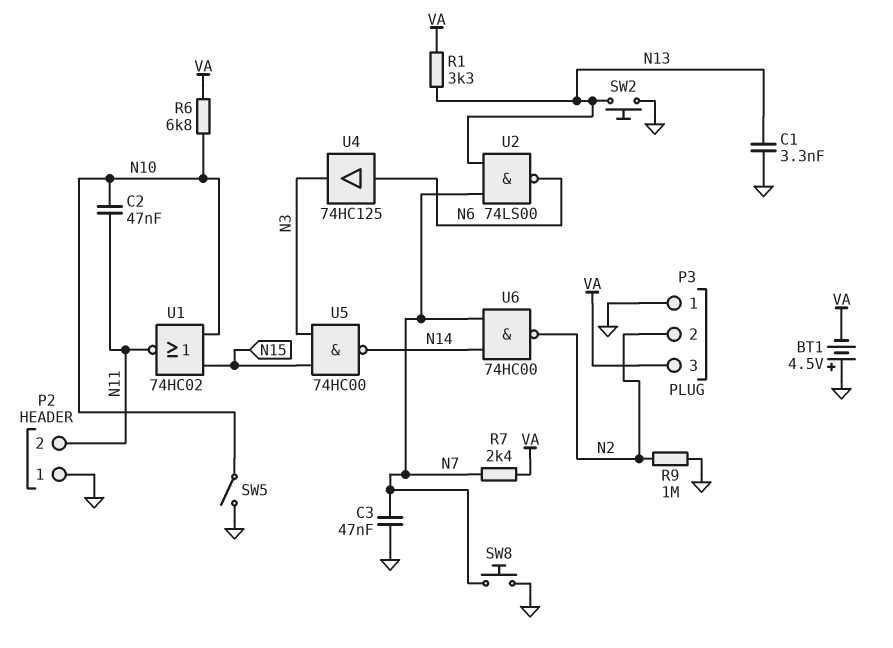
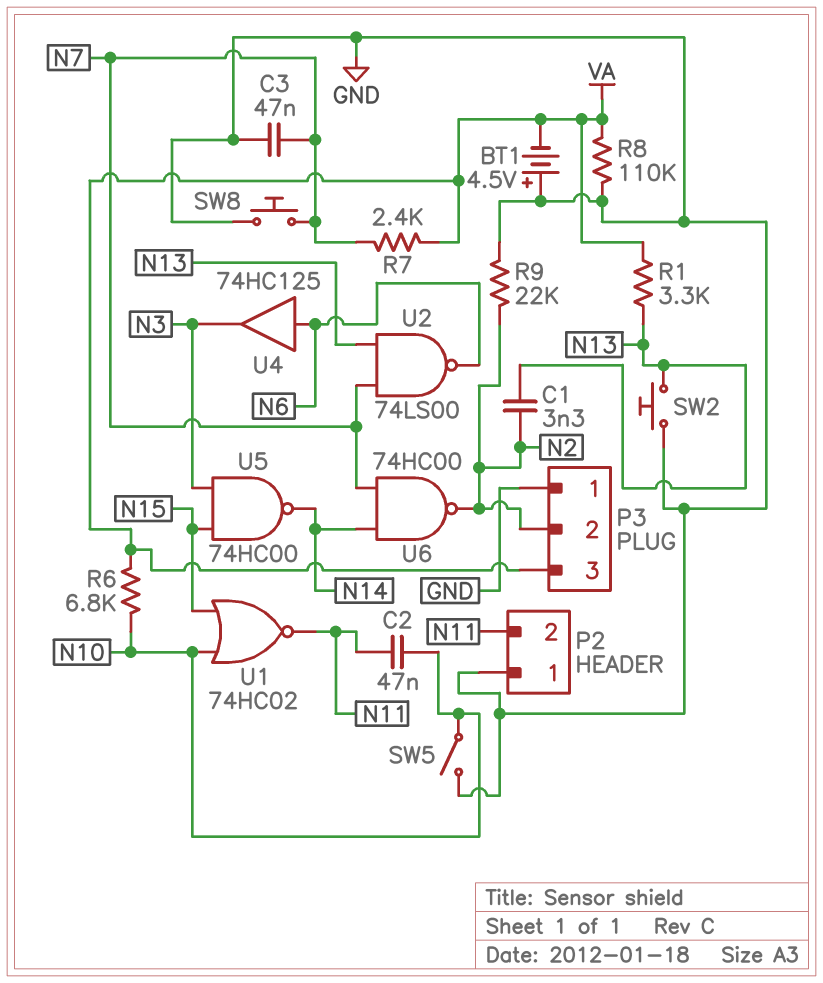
C1: 3.3nF (GND, N13) -> 3.3nF (N2, N13)
R8: none -> 110k (GND, VA)
R9: 1M (GND, N2) -> 22k (GND, N2)

